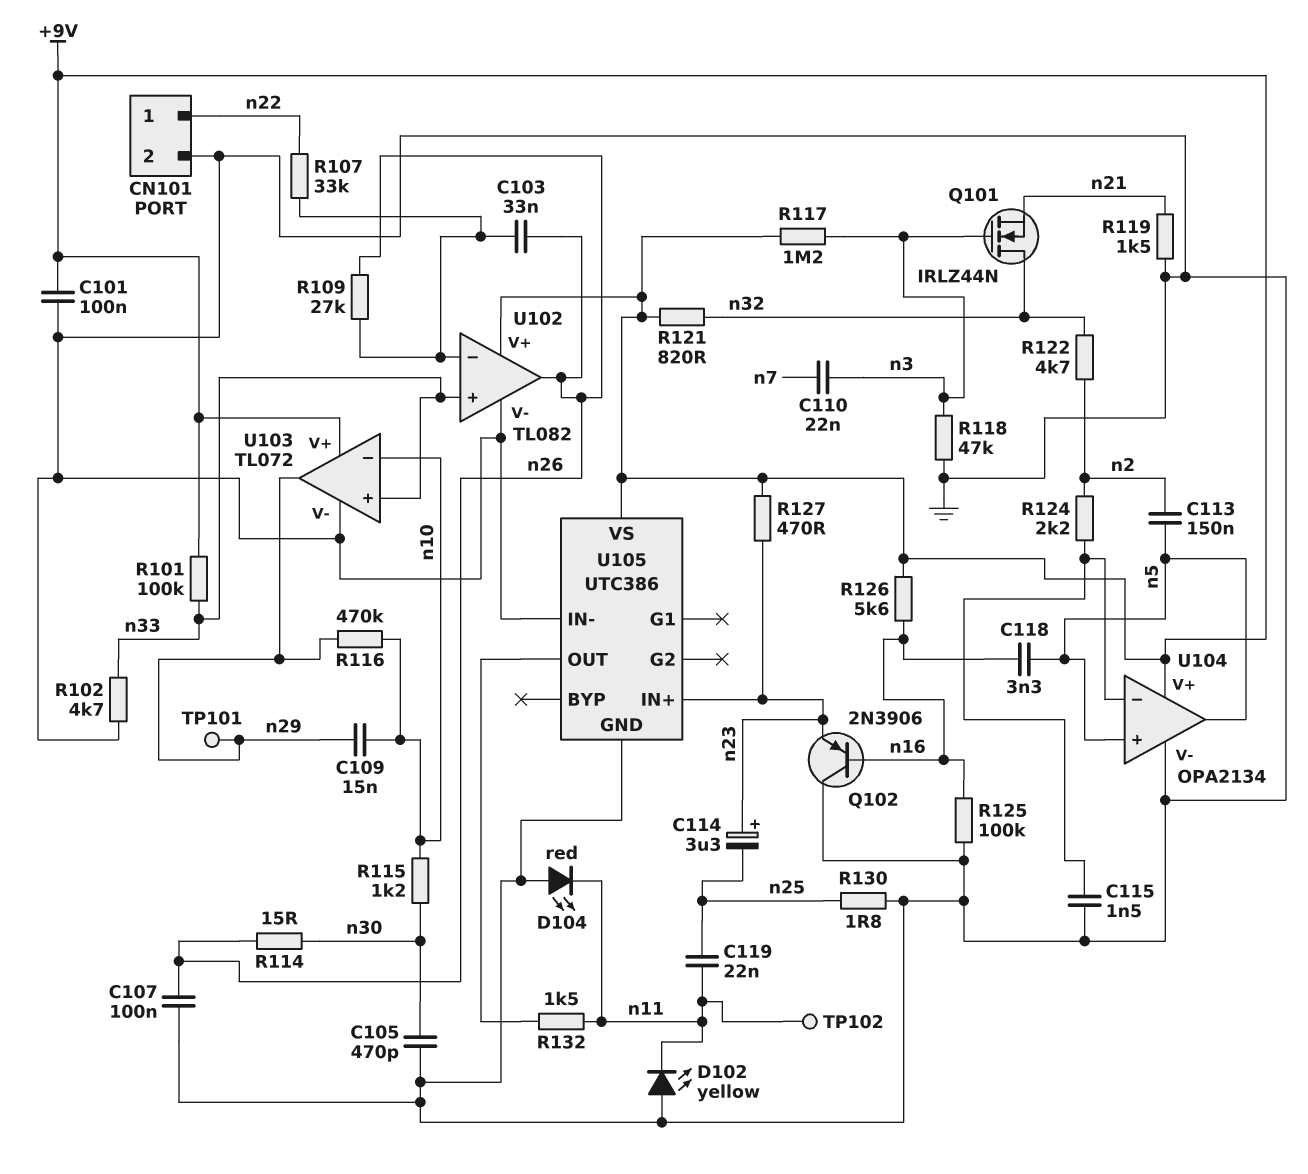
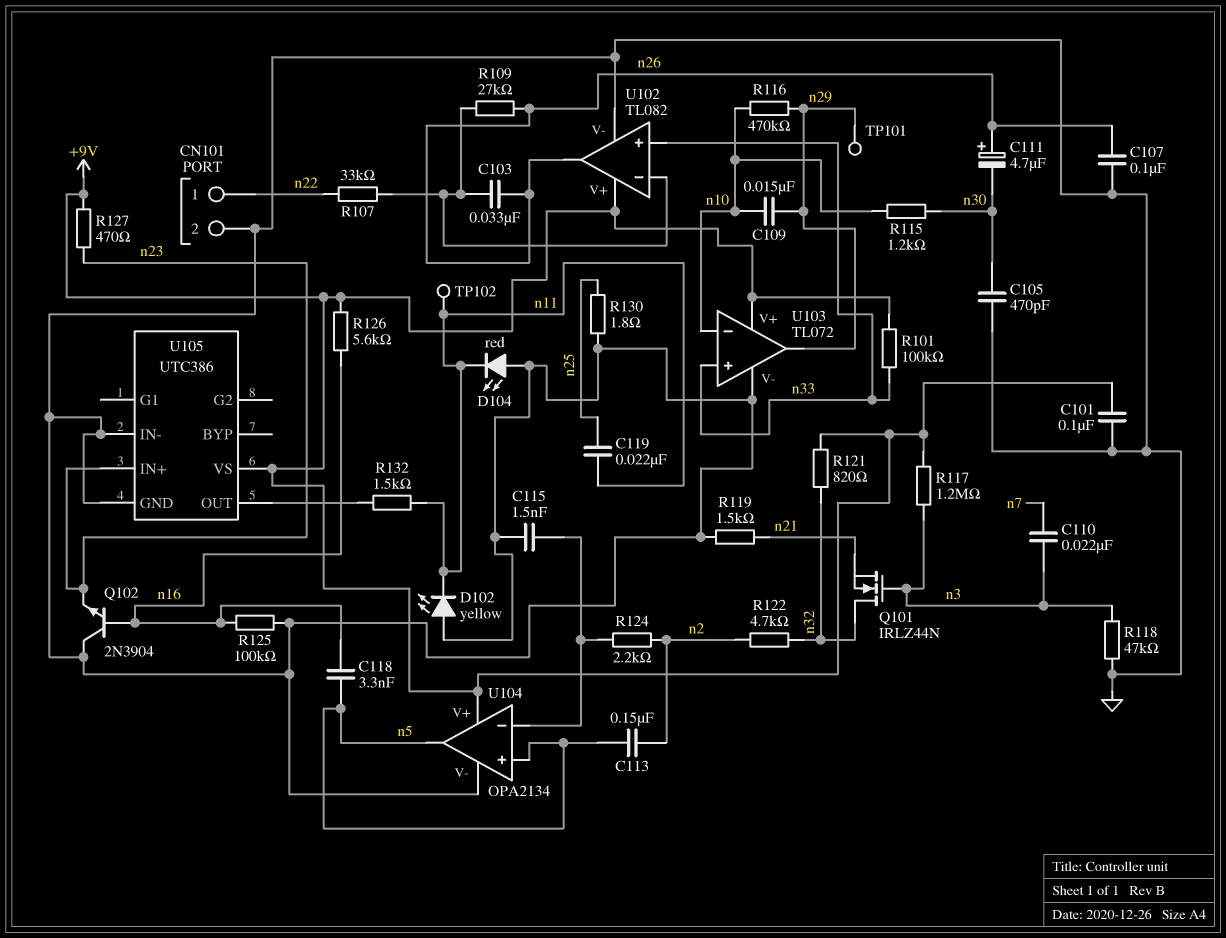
C111: none -> 4.7uF (plus n26, minus n30)
C114: 3.3uF (plus n23, minus n25) -> none
Q102: PNP 2N3906 (B n16, C GND, E n23) -> NPN 2N3904 (B n16, C GND, E n23)
R102: 4.7k (GND, n33) -> none
R114: 15 (n26, n30) -> none

